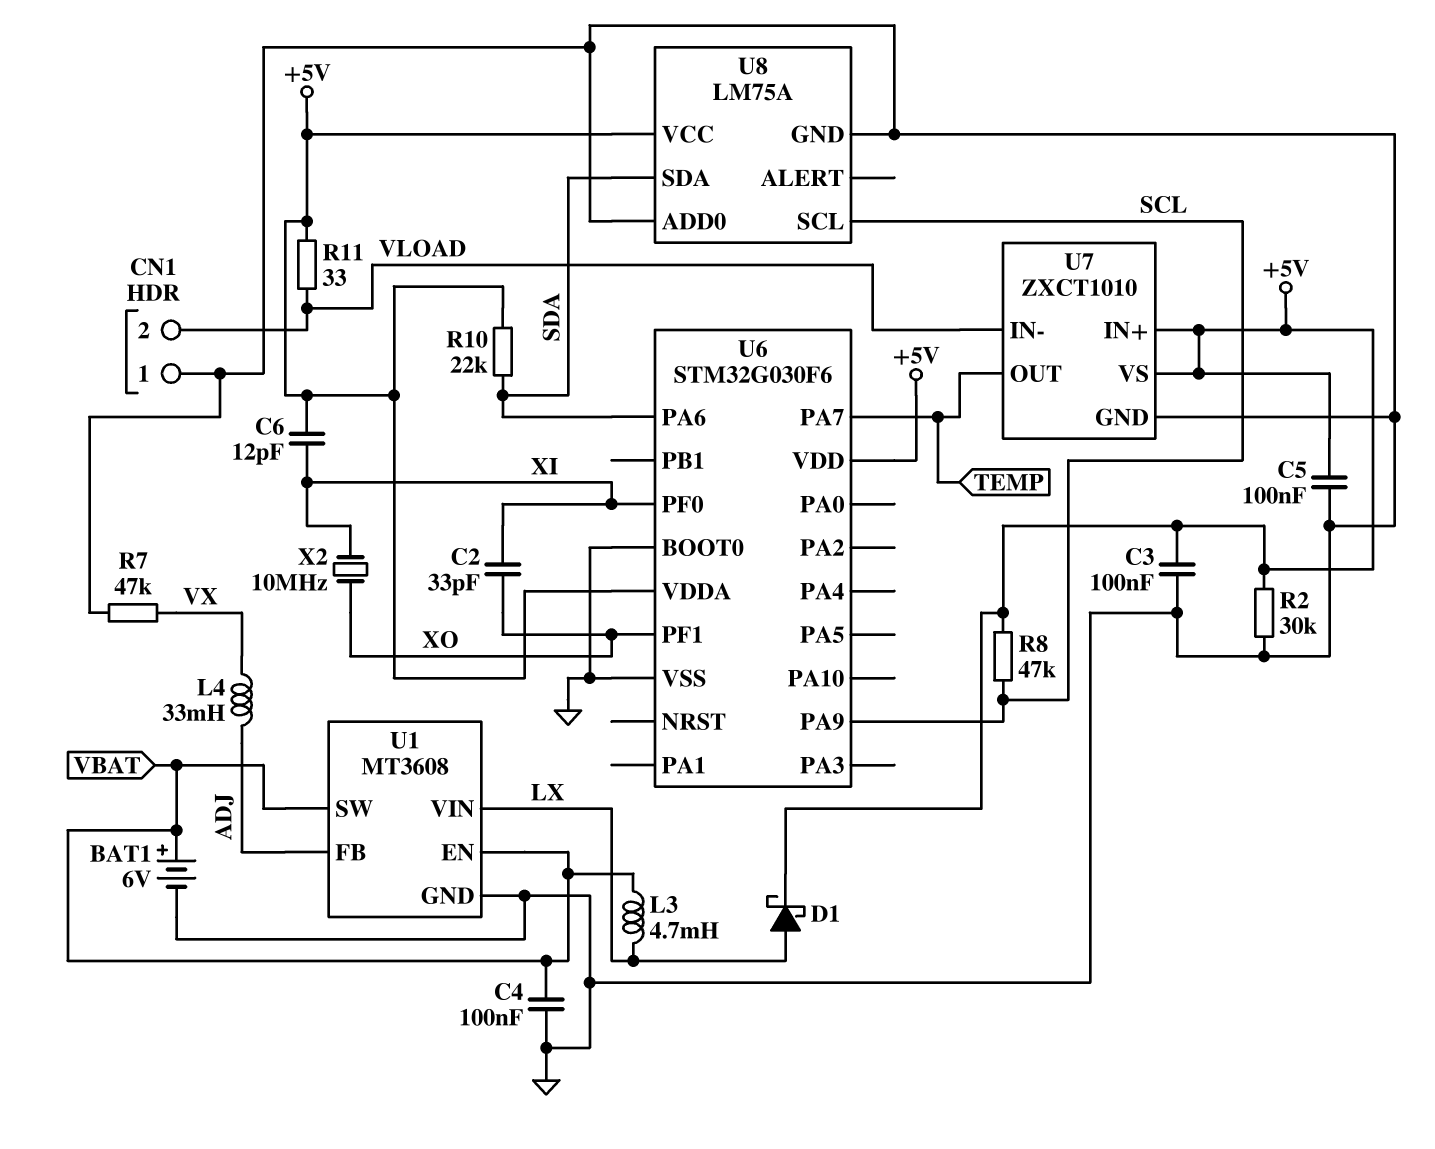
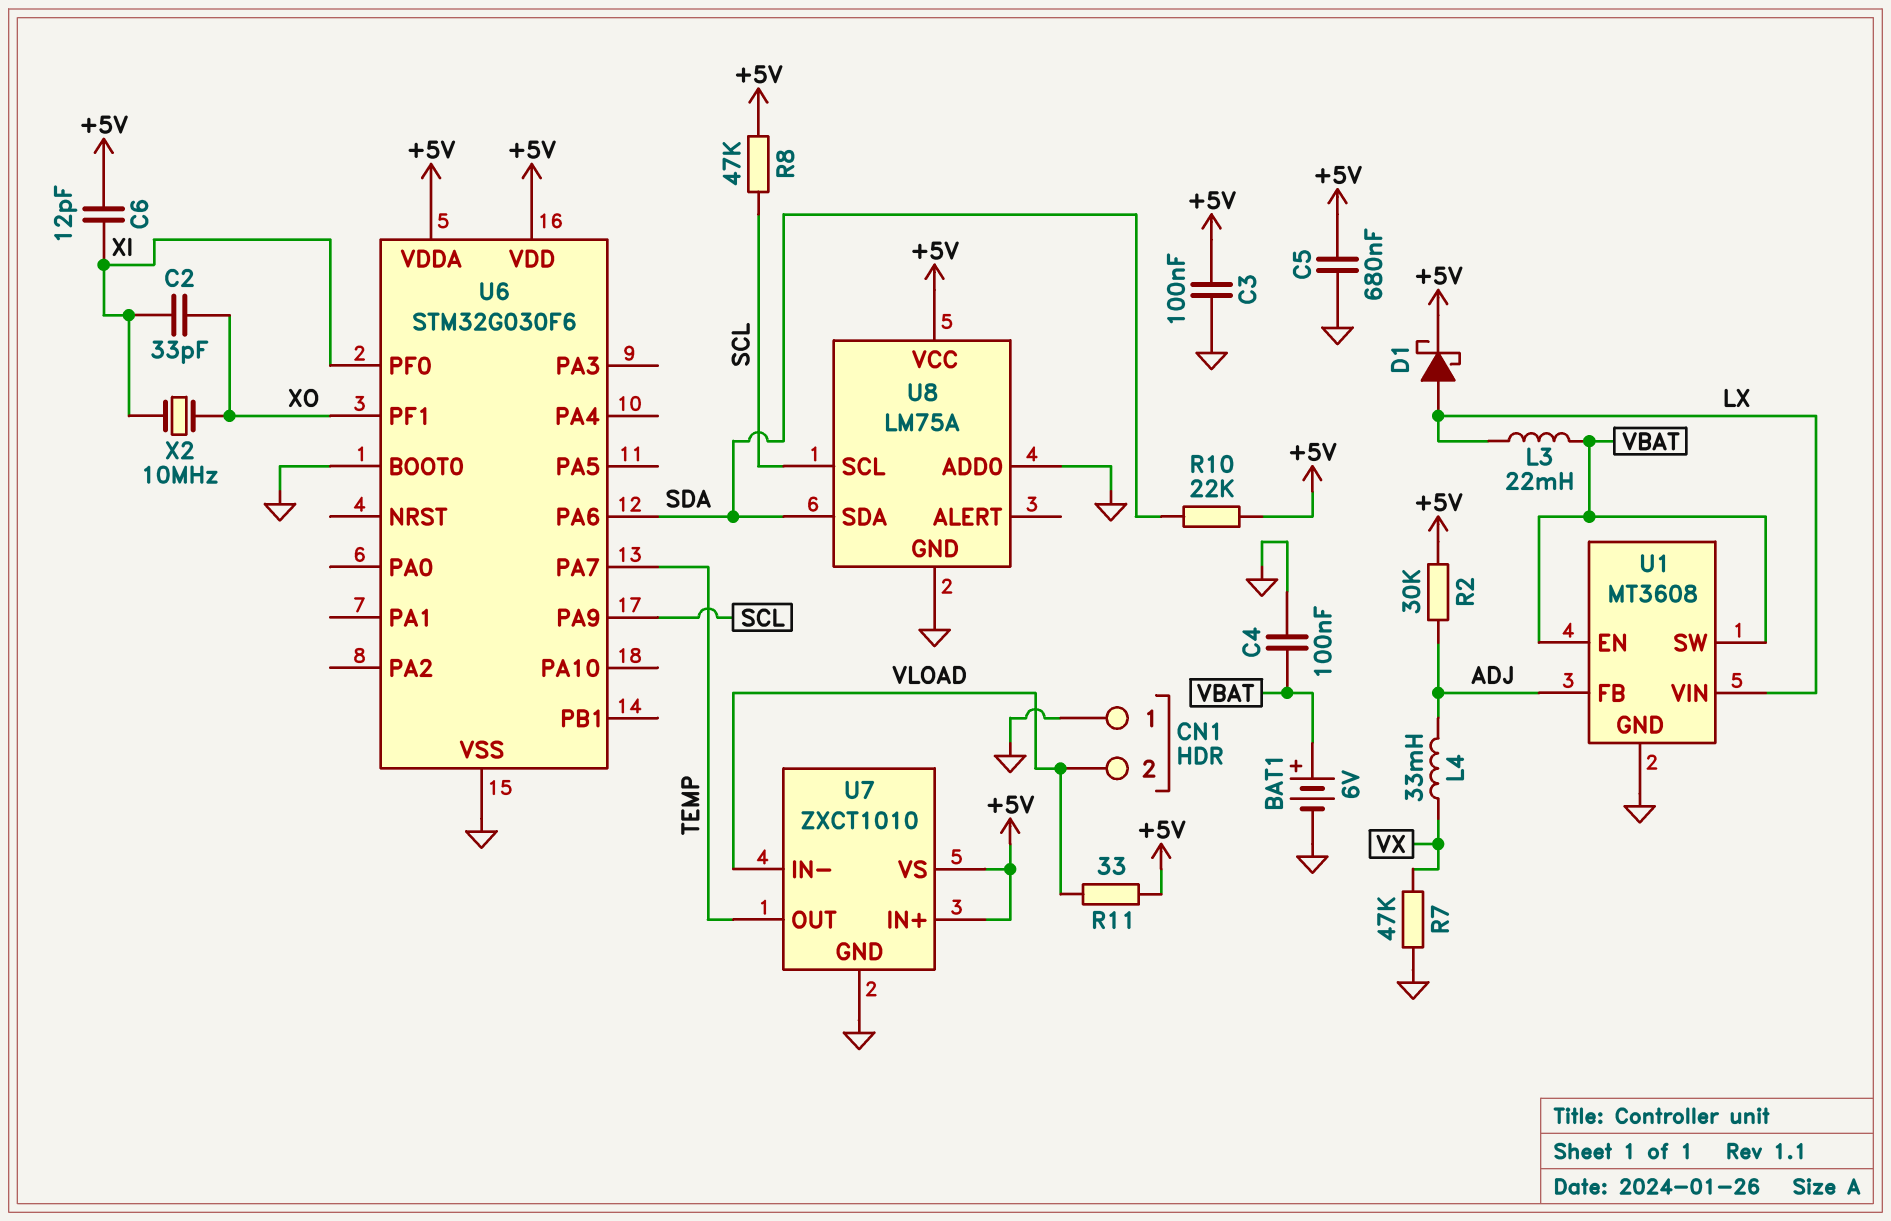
C5: 100nF (+5V, GND) -> 680nF (+5V, GND)
L3: 4.7mH (LX, VBAT) -> 22mH (LX, VBAT)
R2: 30k (+5V, GND) -> 30k (+5V, ADJ)

